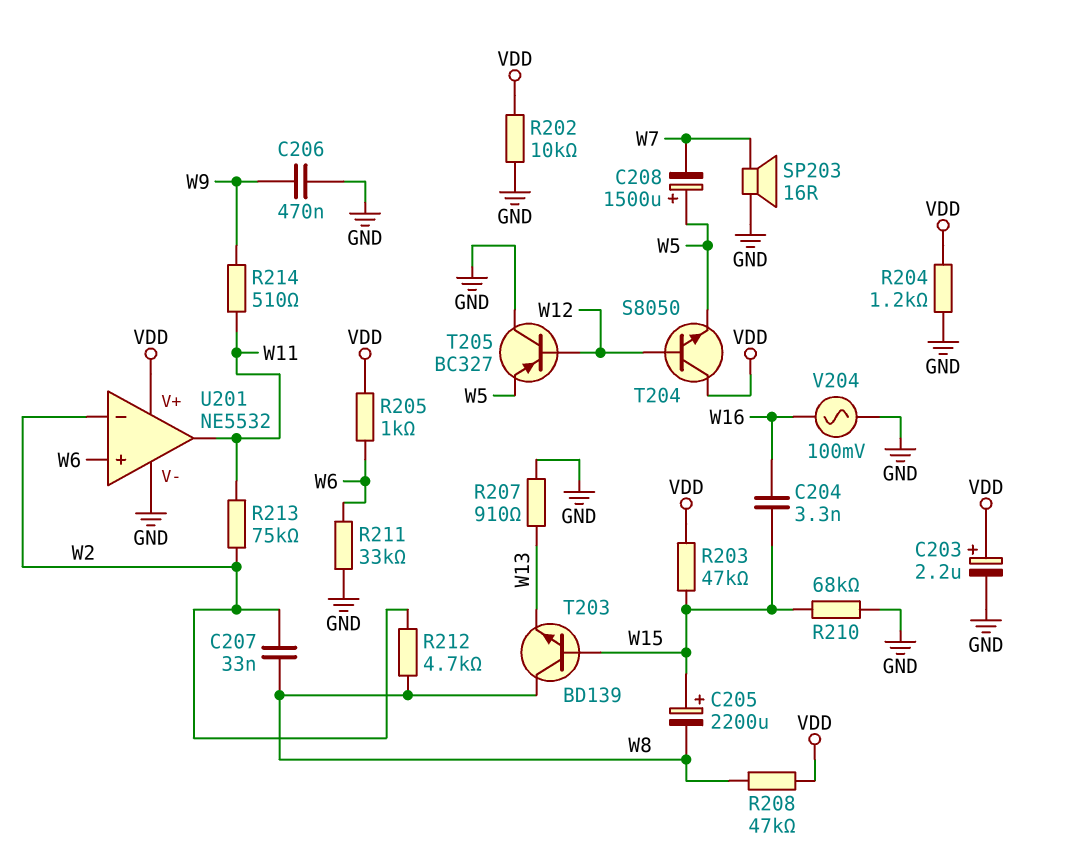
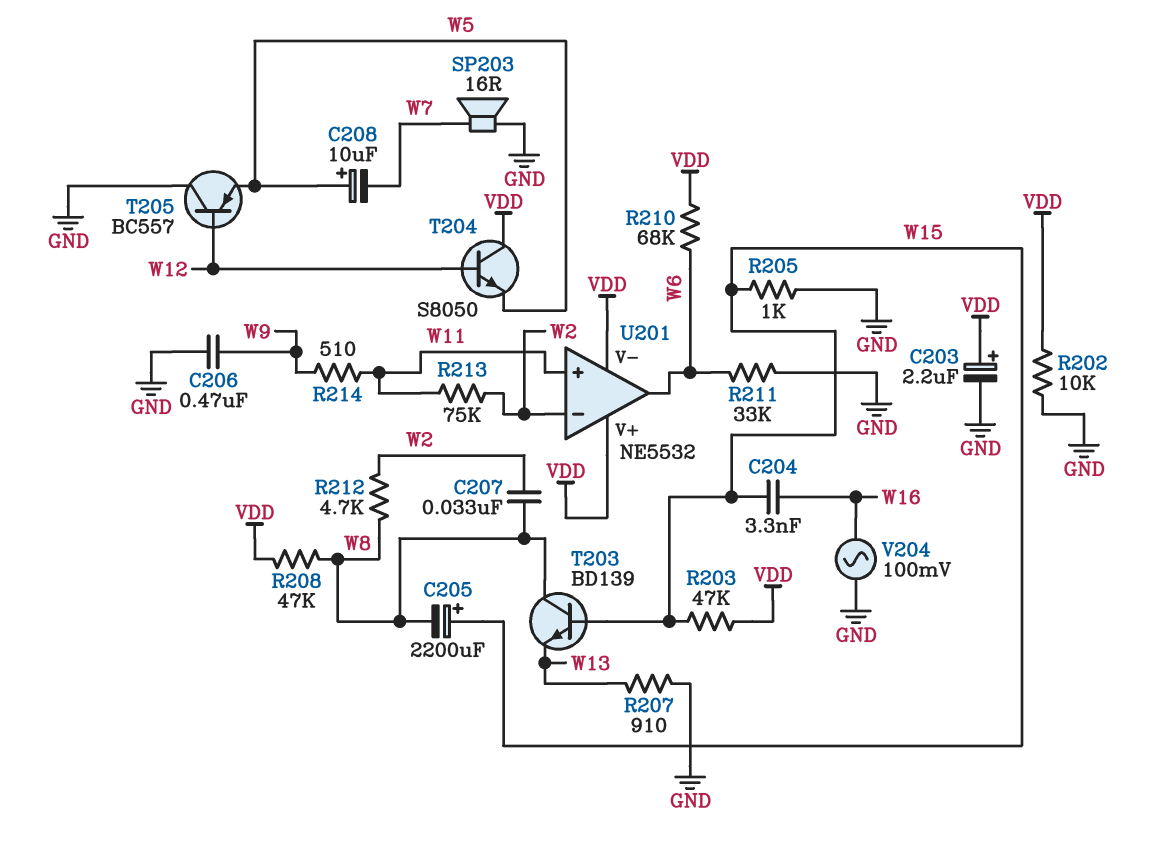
C208: 1500uF (plus W5, minus W7) -> 10uF (plus W5, minus W7)
R204: 1.2k (GND, VDD) -> none
R205: 1k (VDD, W6) -> 1k (GND, W15)
R210: 68k (GND, W15) -> 68k (VDD, W6)
T205: PNP BC327 (B W12, C GND, E W5) -> PNP BC557 (B W12, C GND, E W5)
U201 pin V-: GND -> VDD
U201 pin in+: W6 -> W11
U201 pin out: W11 -> W6

